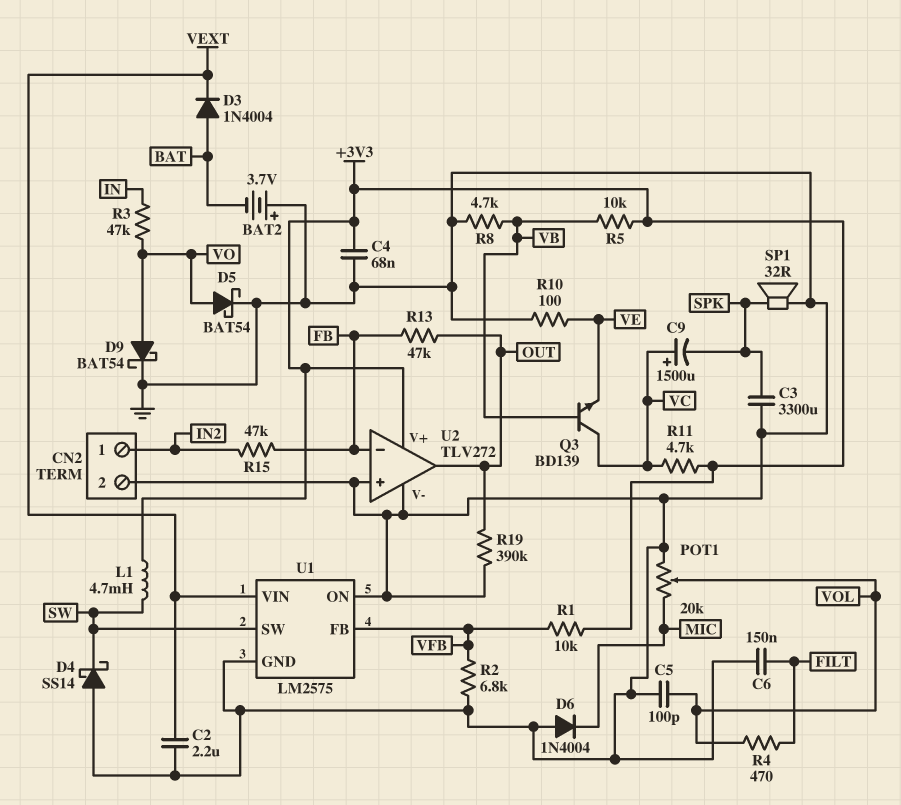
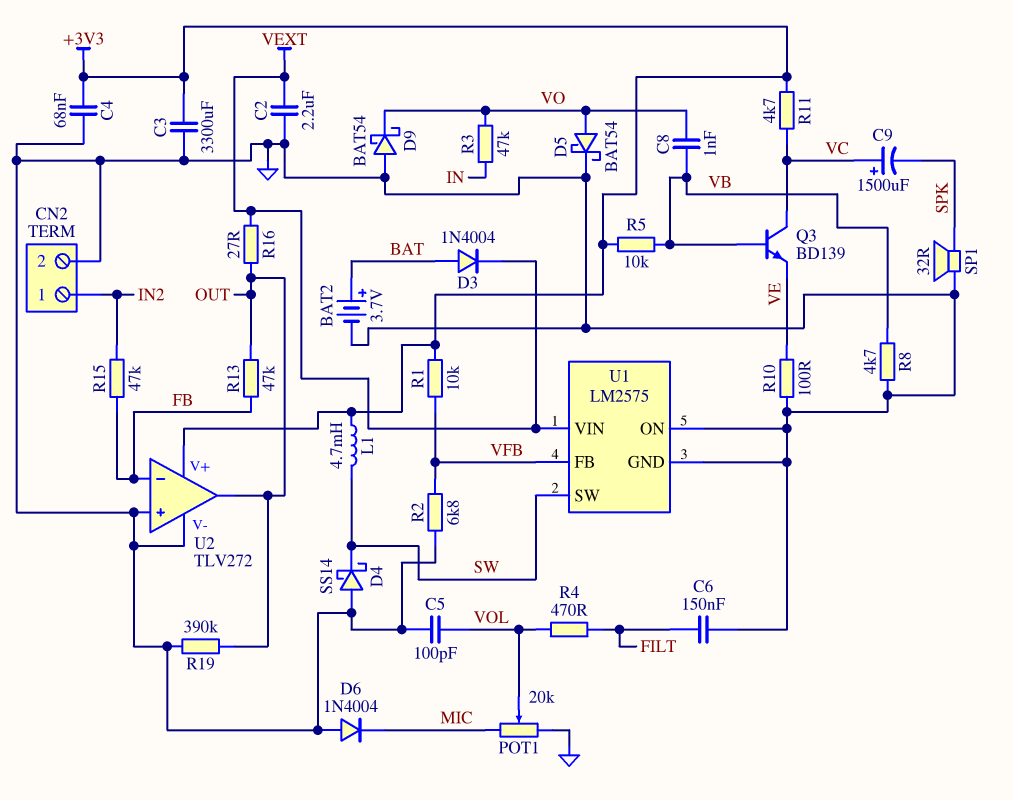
BAT2: 3.7V (plus GND, minus BAT) -> 3.7V (plus BAT, minus GND)
C3: 3300uF (GND, SPK) -> 3300uF (+3V3, GND)
C8: none -> 1nF (VB, VO)
D9: schottky BAT54 (A VO, K GND) -> schottky BAT54 (A GND, K VO)
R16: none -> 27 (OUT, VEXT)

